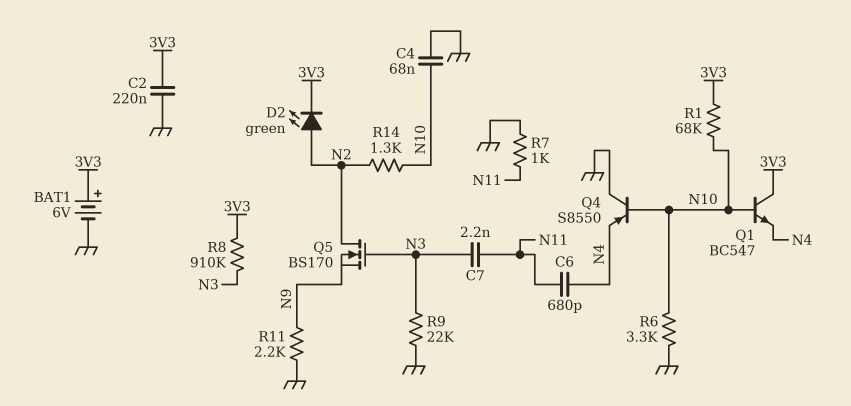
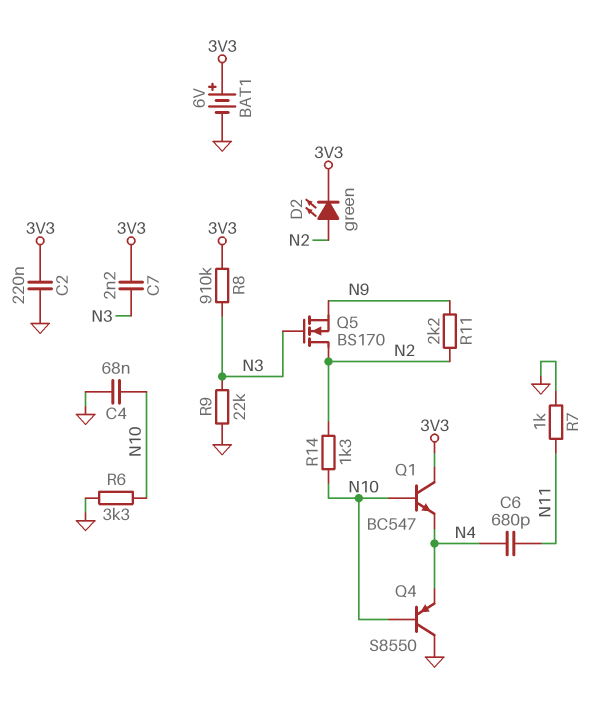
C7: 2.2nF (N3, N11) -> 2.2nF (3V3, N3)
R1: 68k (3V3, N10) -> none
R11: 2.2k (GND, N9) -> 2.2k (N2, N9)

